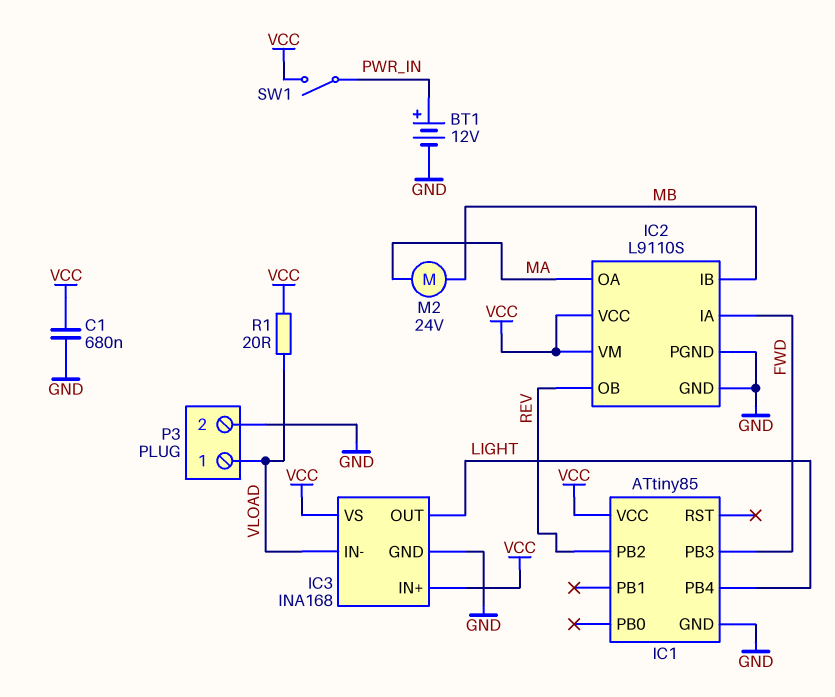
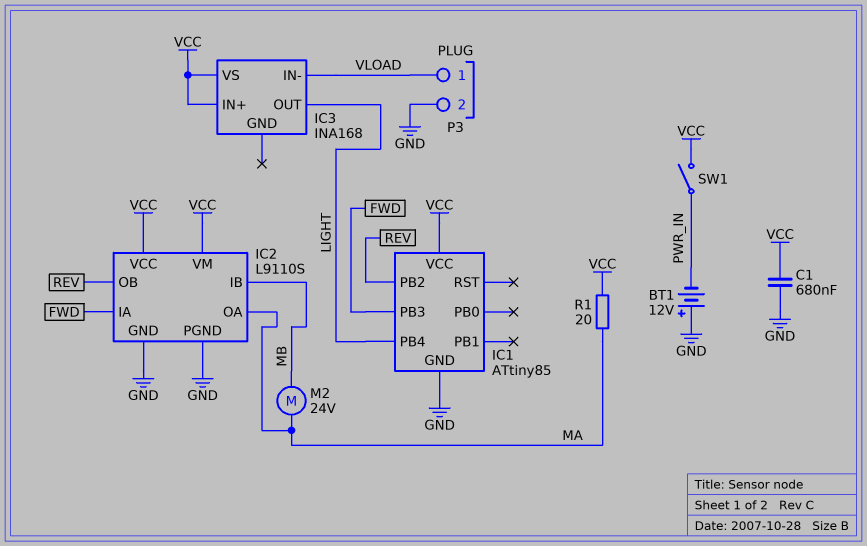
BT1: 12V (plus PWR_IN, minus GND) -> 12V (plus GND, minus PWR_IN)
IC3 pin GND: GND -> none
R1: 20 (VCC, VLOAD) -> 20 (MA, VCC)

